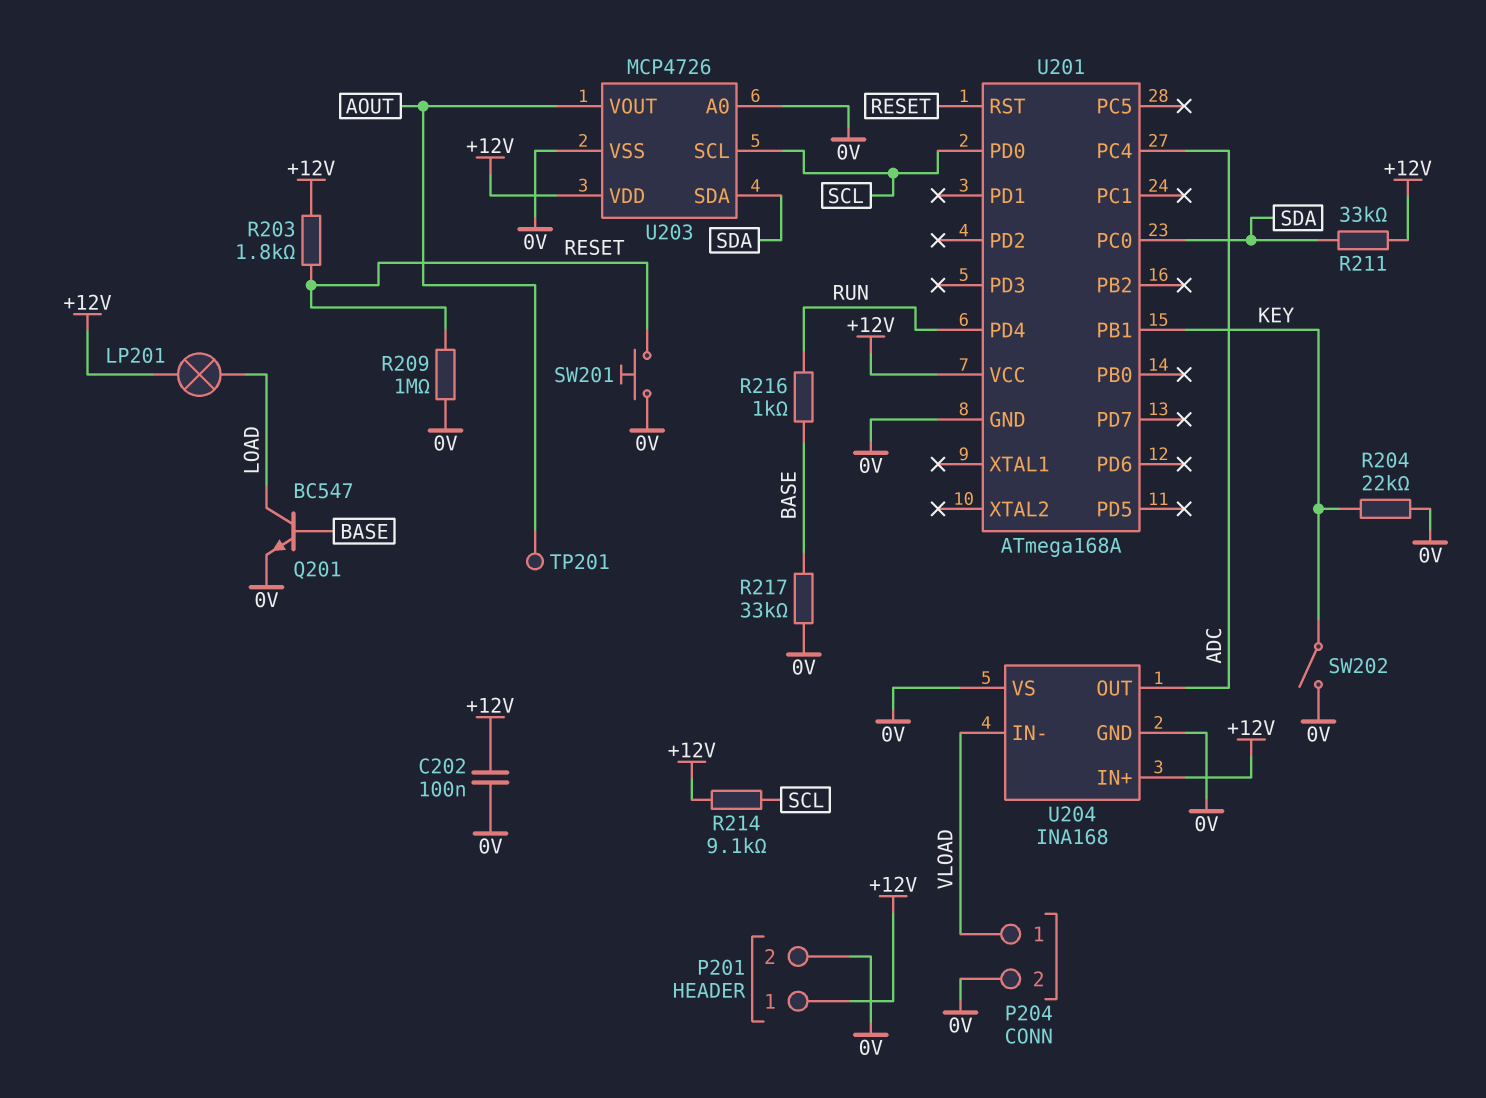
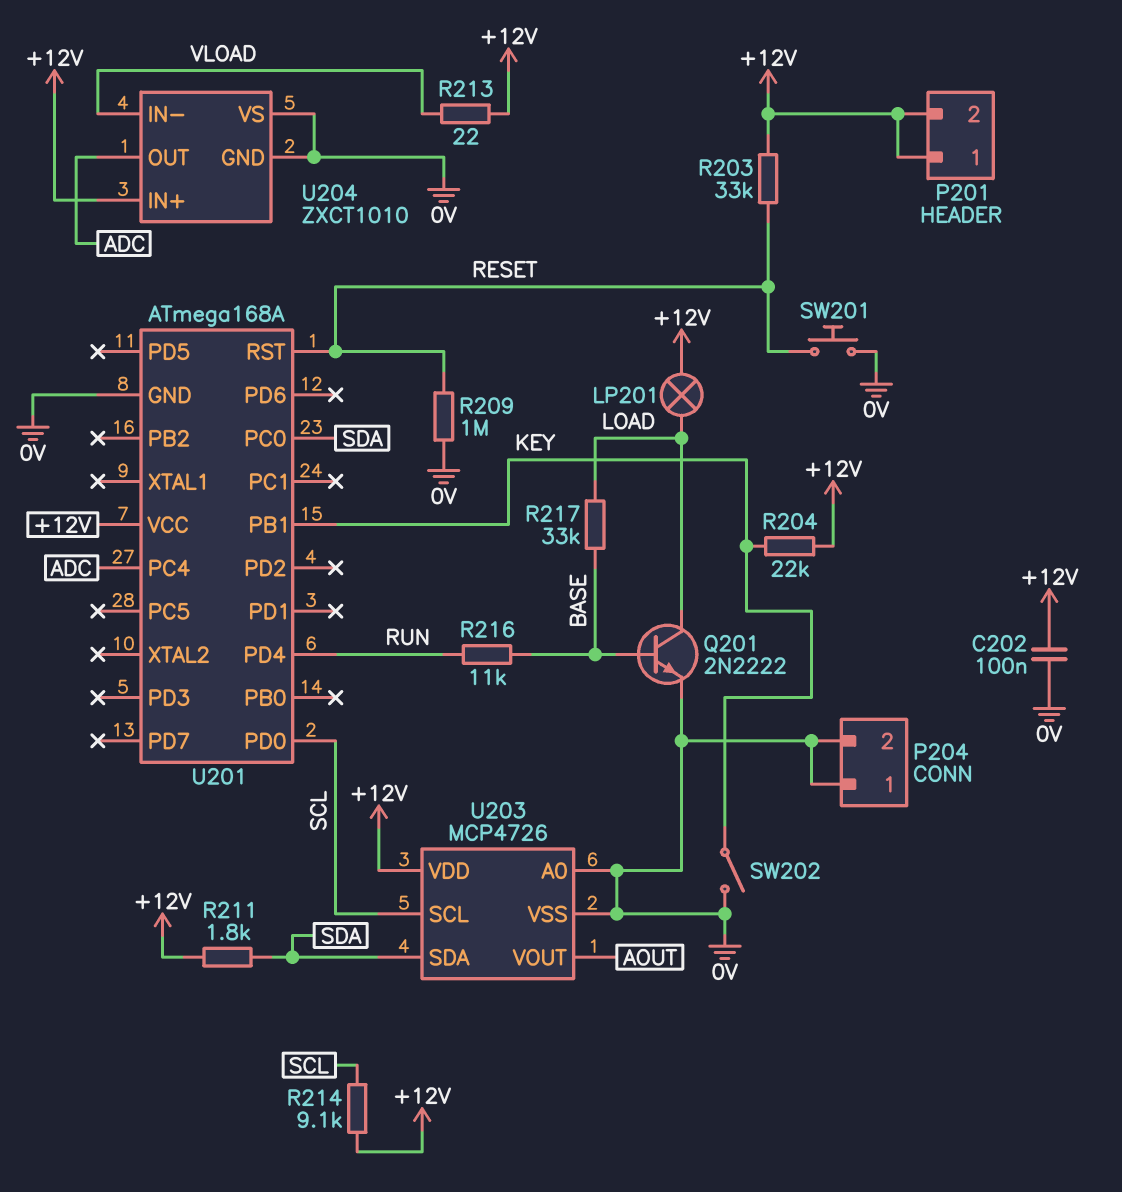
P201 pin 2: 0V -> +12V
P204 pin 1: VLOAD -> 0V
Q201: NPN BC547 (B BASE, C LOAD, E 0V) -> NPN 2N2222 (B BASE, C LOAD, E 0V)
R203: 1.8k (+12V, RESET) -> 33k (+12V, RESET)
R204: 22k (0V, KEY) -> 22k (+12V, KEY)
R211: 33k (+12V, SDA) -> 1.8k (+12V, SDA)
R213: none -> 22 (+12V, VLOAD)
R216: 1k (BASE, RUN) -> 11k (BASE, RUN)
R217: 33k (0V, BASE) -> 33k (BASE, LOAD)
TP201: test point (AOUT) -> none
U204: INA168 -> ZXCT1010

